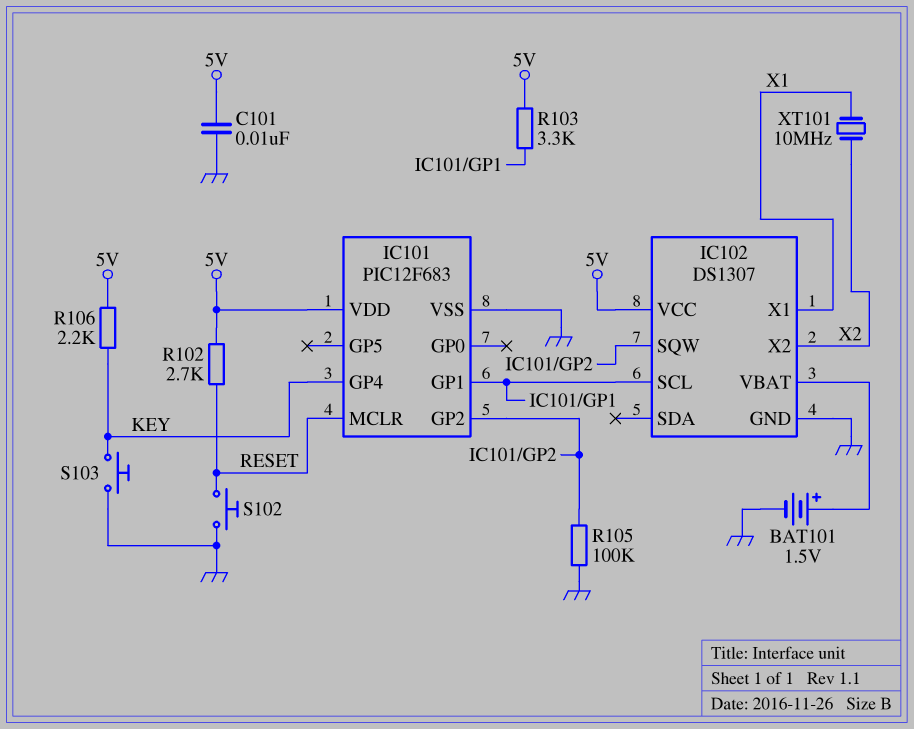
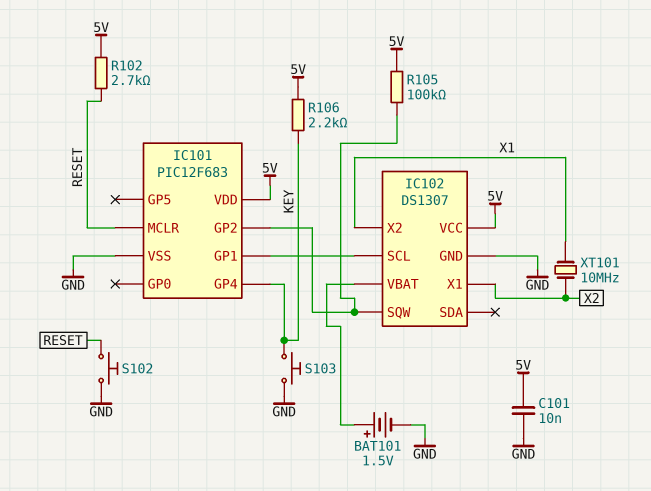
IC102 pin X1: X1 -> X2
IC102 pin X2: X2 -> X1
R103: 3.3k (5V, IC101/GP1) -> none
R105: 100k (GND, IC101/GP2) -> 100k (5V, IC101/GP2)

